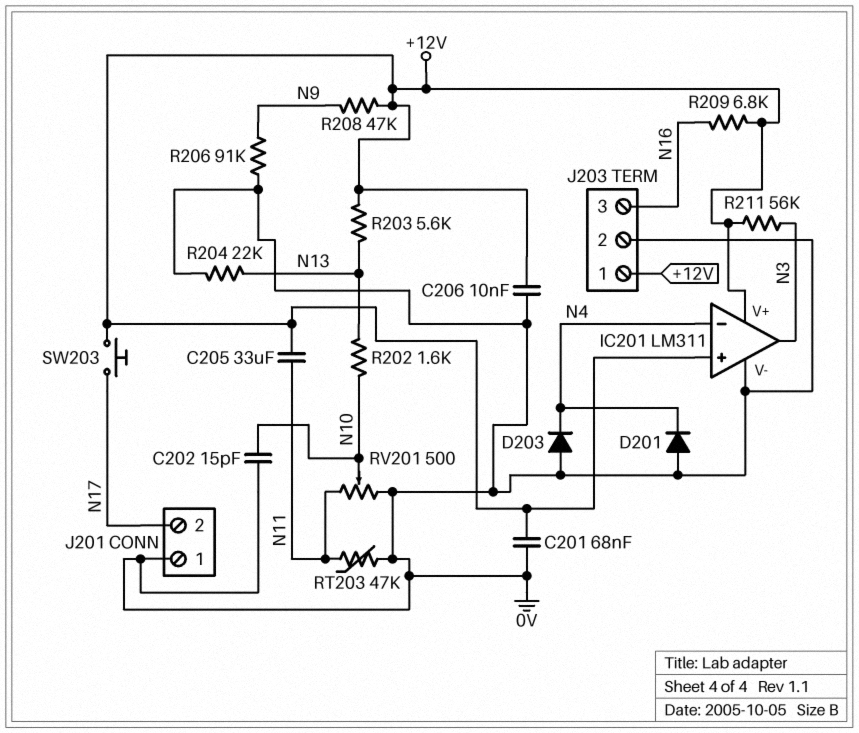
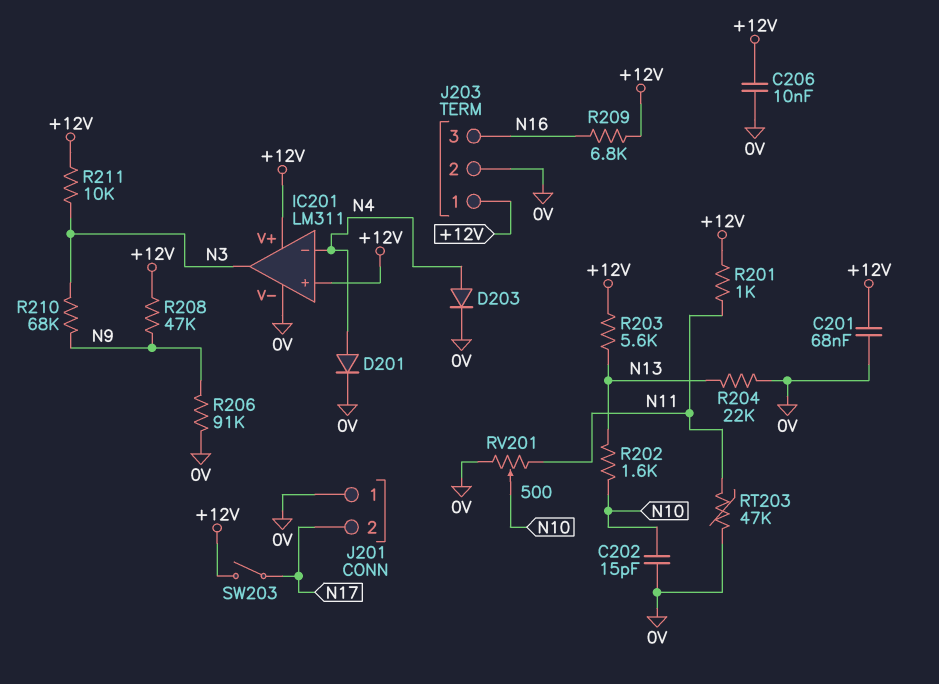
C205: 33uF (+12V, N11) -> none
D201: diode (A 0V, K N4) -> diode (A N4, K 0V)
D203: diode (A 0V, K N4) -> diode (A N4, K 0V)
R201: none -> 1k (+12V, N11)
R210: none -> 68k (N3, N9)
R211: 56k (+12V, N3) -> 10k (+12V, N3)
SW203: button (+12V, N17) -> switch (+12V, N17)

